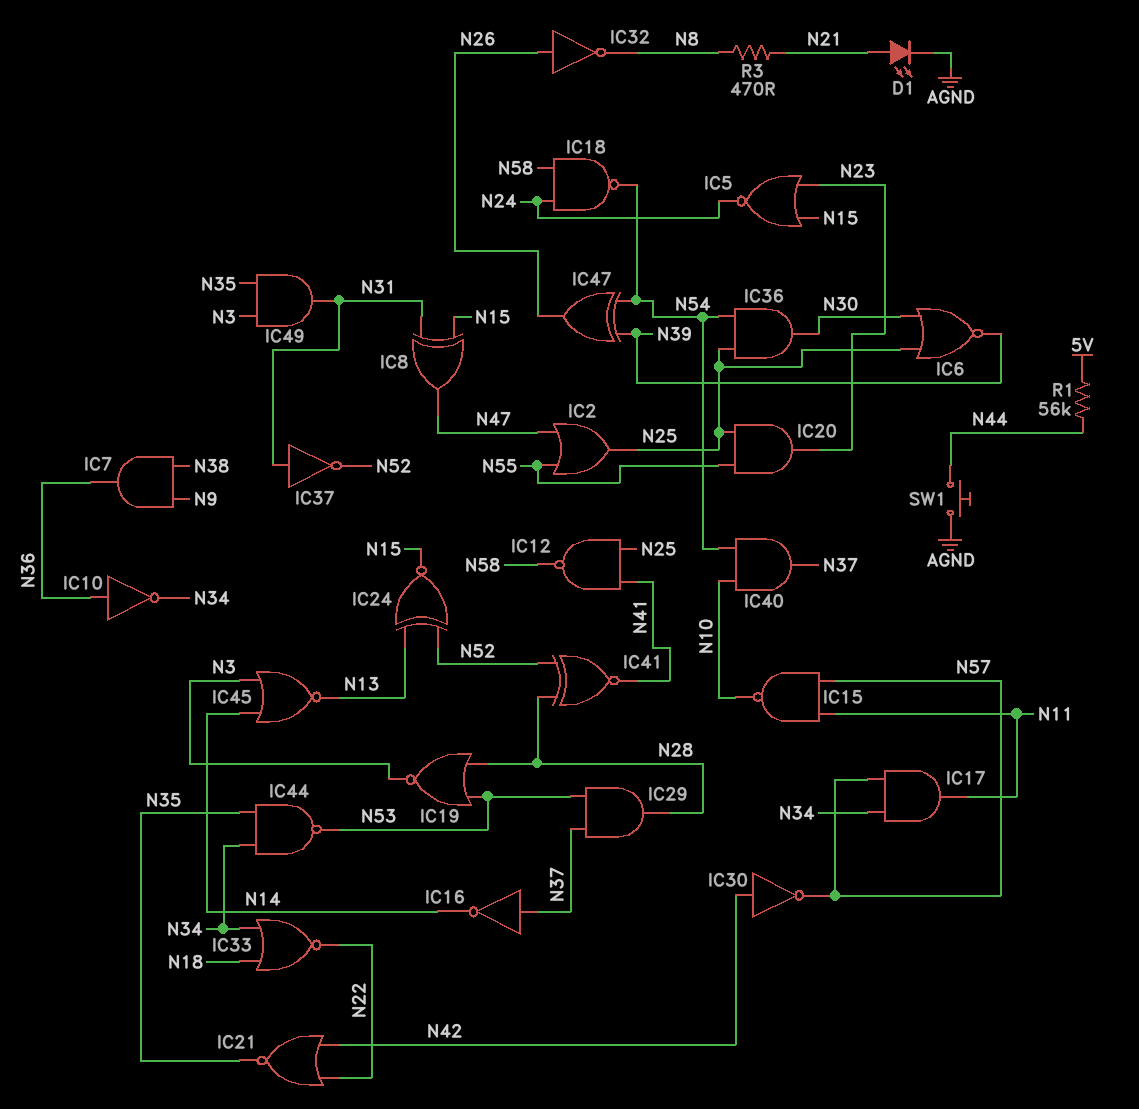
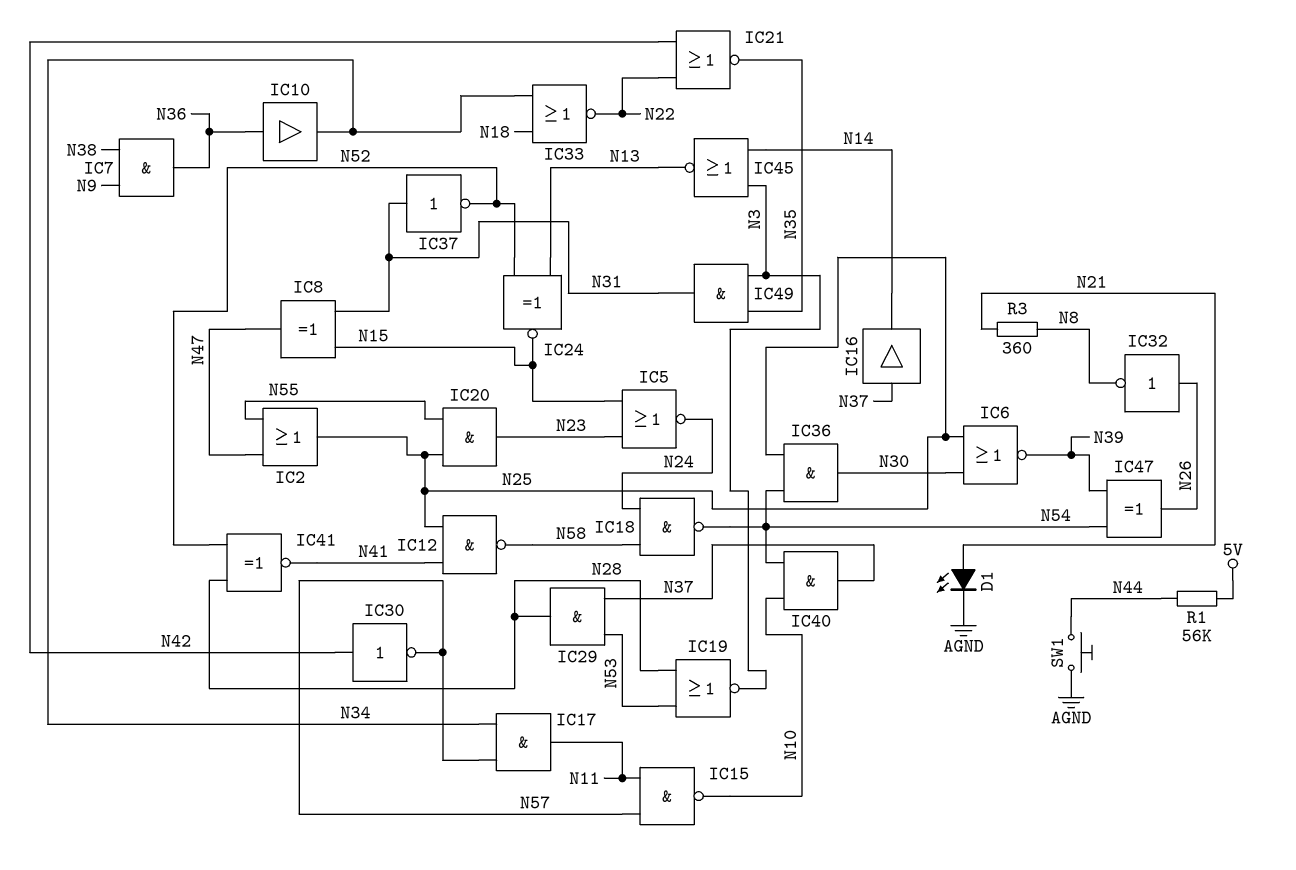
IC10: NOT (in N36, out N34) -> buffer (in N36, out N34)
IC16: NOT (in N37, out N14) -> buffer (in N37, out N14)
IC44: NAND (in N34, in N35, out N53) -> none
R3: 470 (N8, N21) -> 360 (N8, N21)

